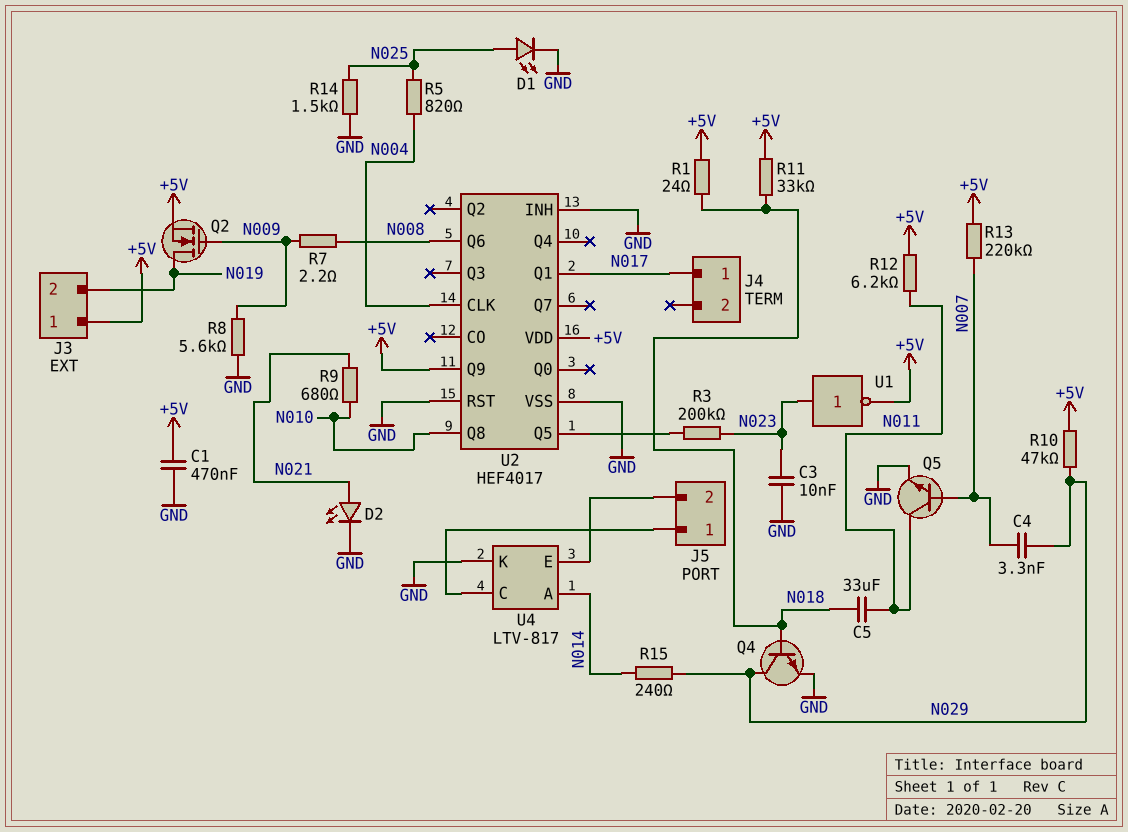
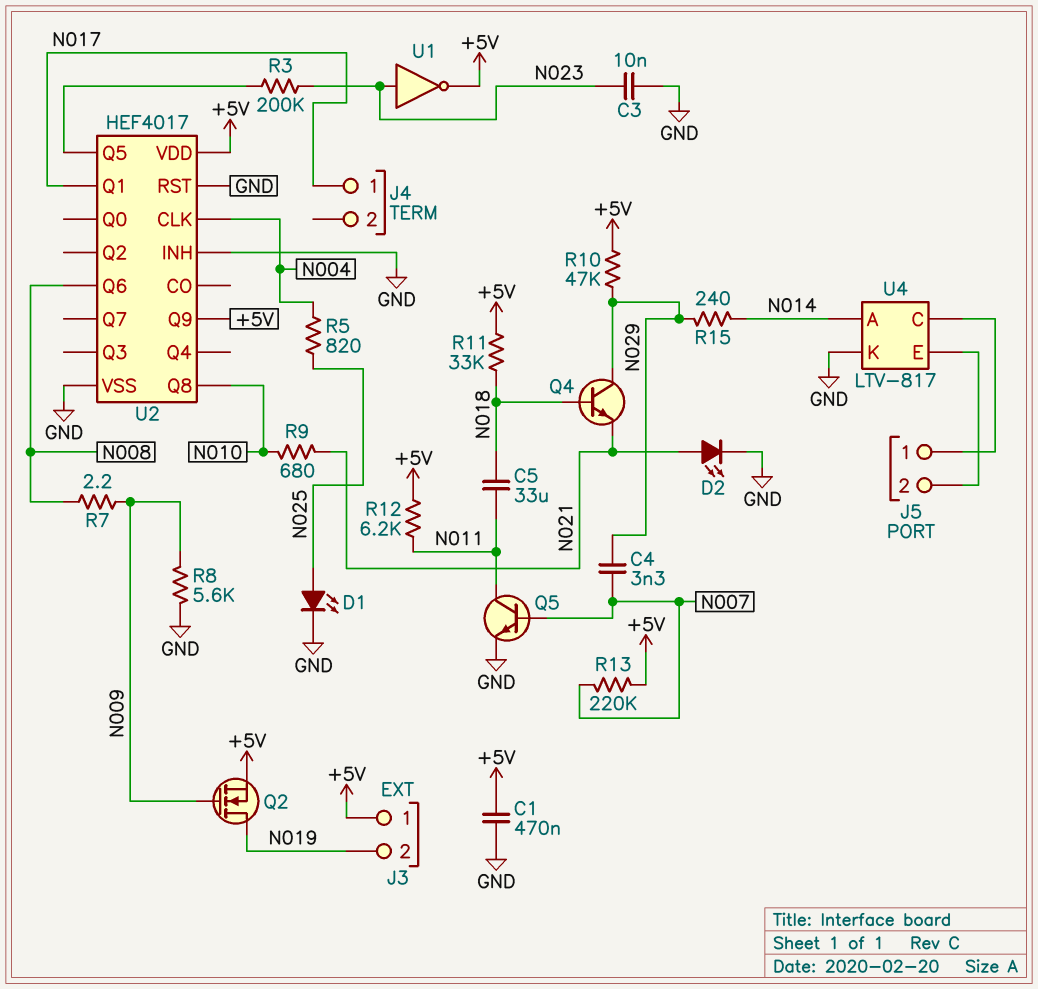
Q4: NPN (B N018, C N029, E GND) -> NPN (B N018, C N029, E N021)
R1: 24 (+5V, N018) -> none
R14: 1.5k (GND, N025) -> none

